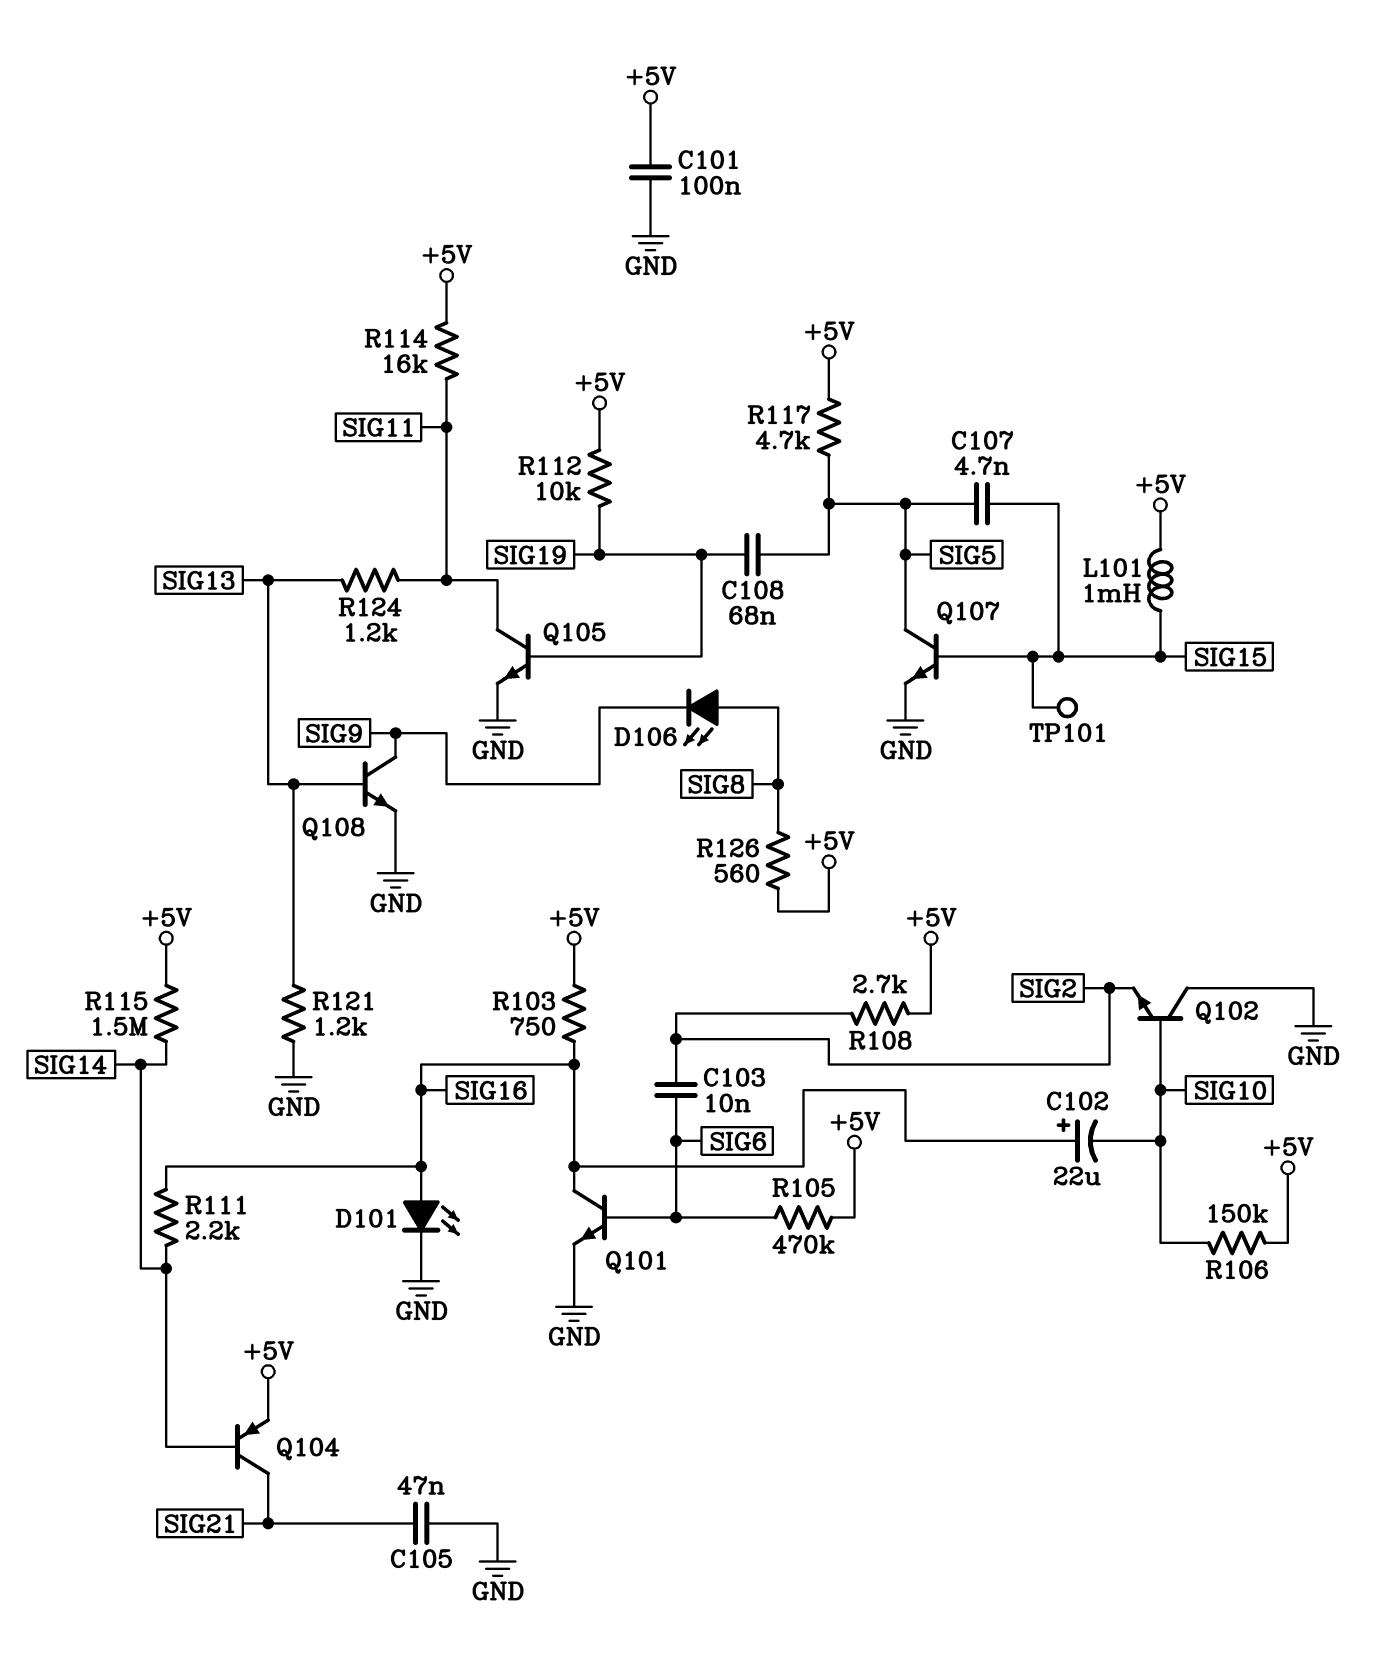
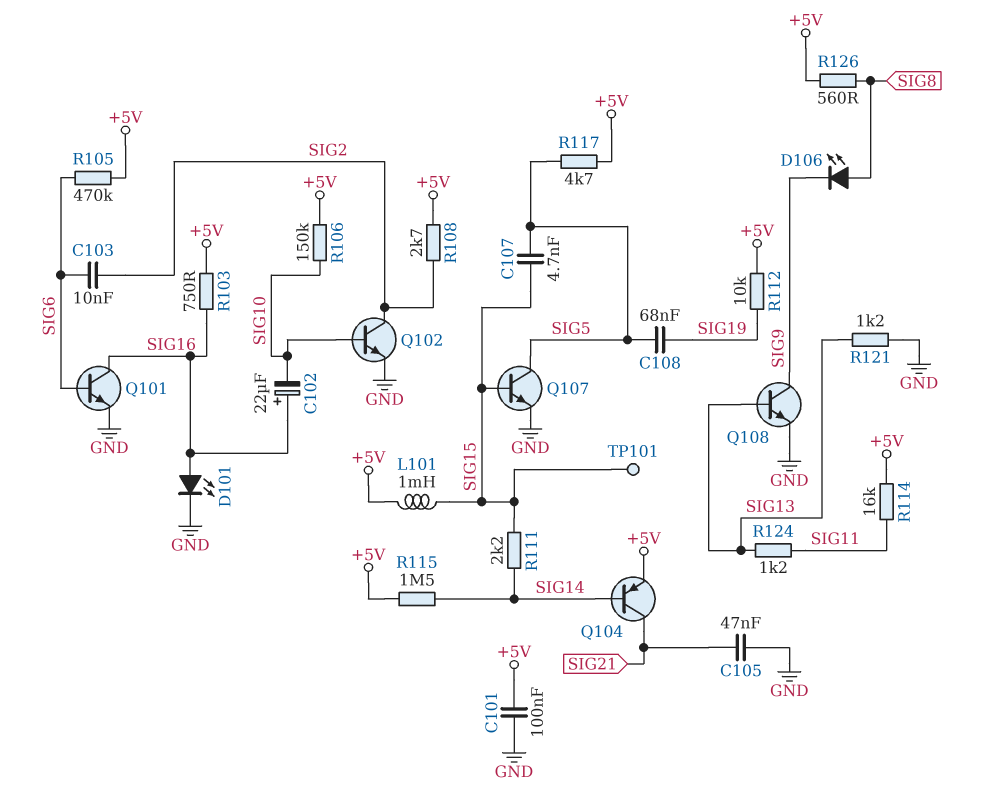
Q102: NPN (B SIG10, C GND, E SIG2) -> NPN (B SIG10, C SIG2, E GND)
Q105: NPN (B SIG19, C SIG11, E GND) -> none
R111: 2.2k (SIG14, SIG16) -> 2.2k (SIG14, SIG15)

